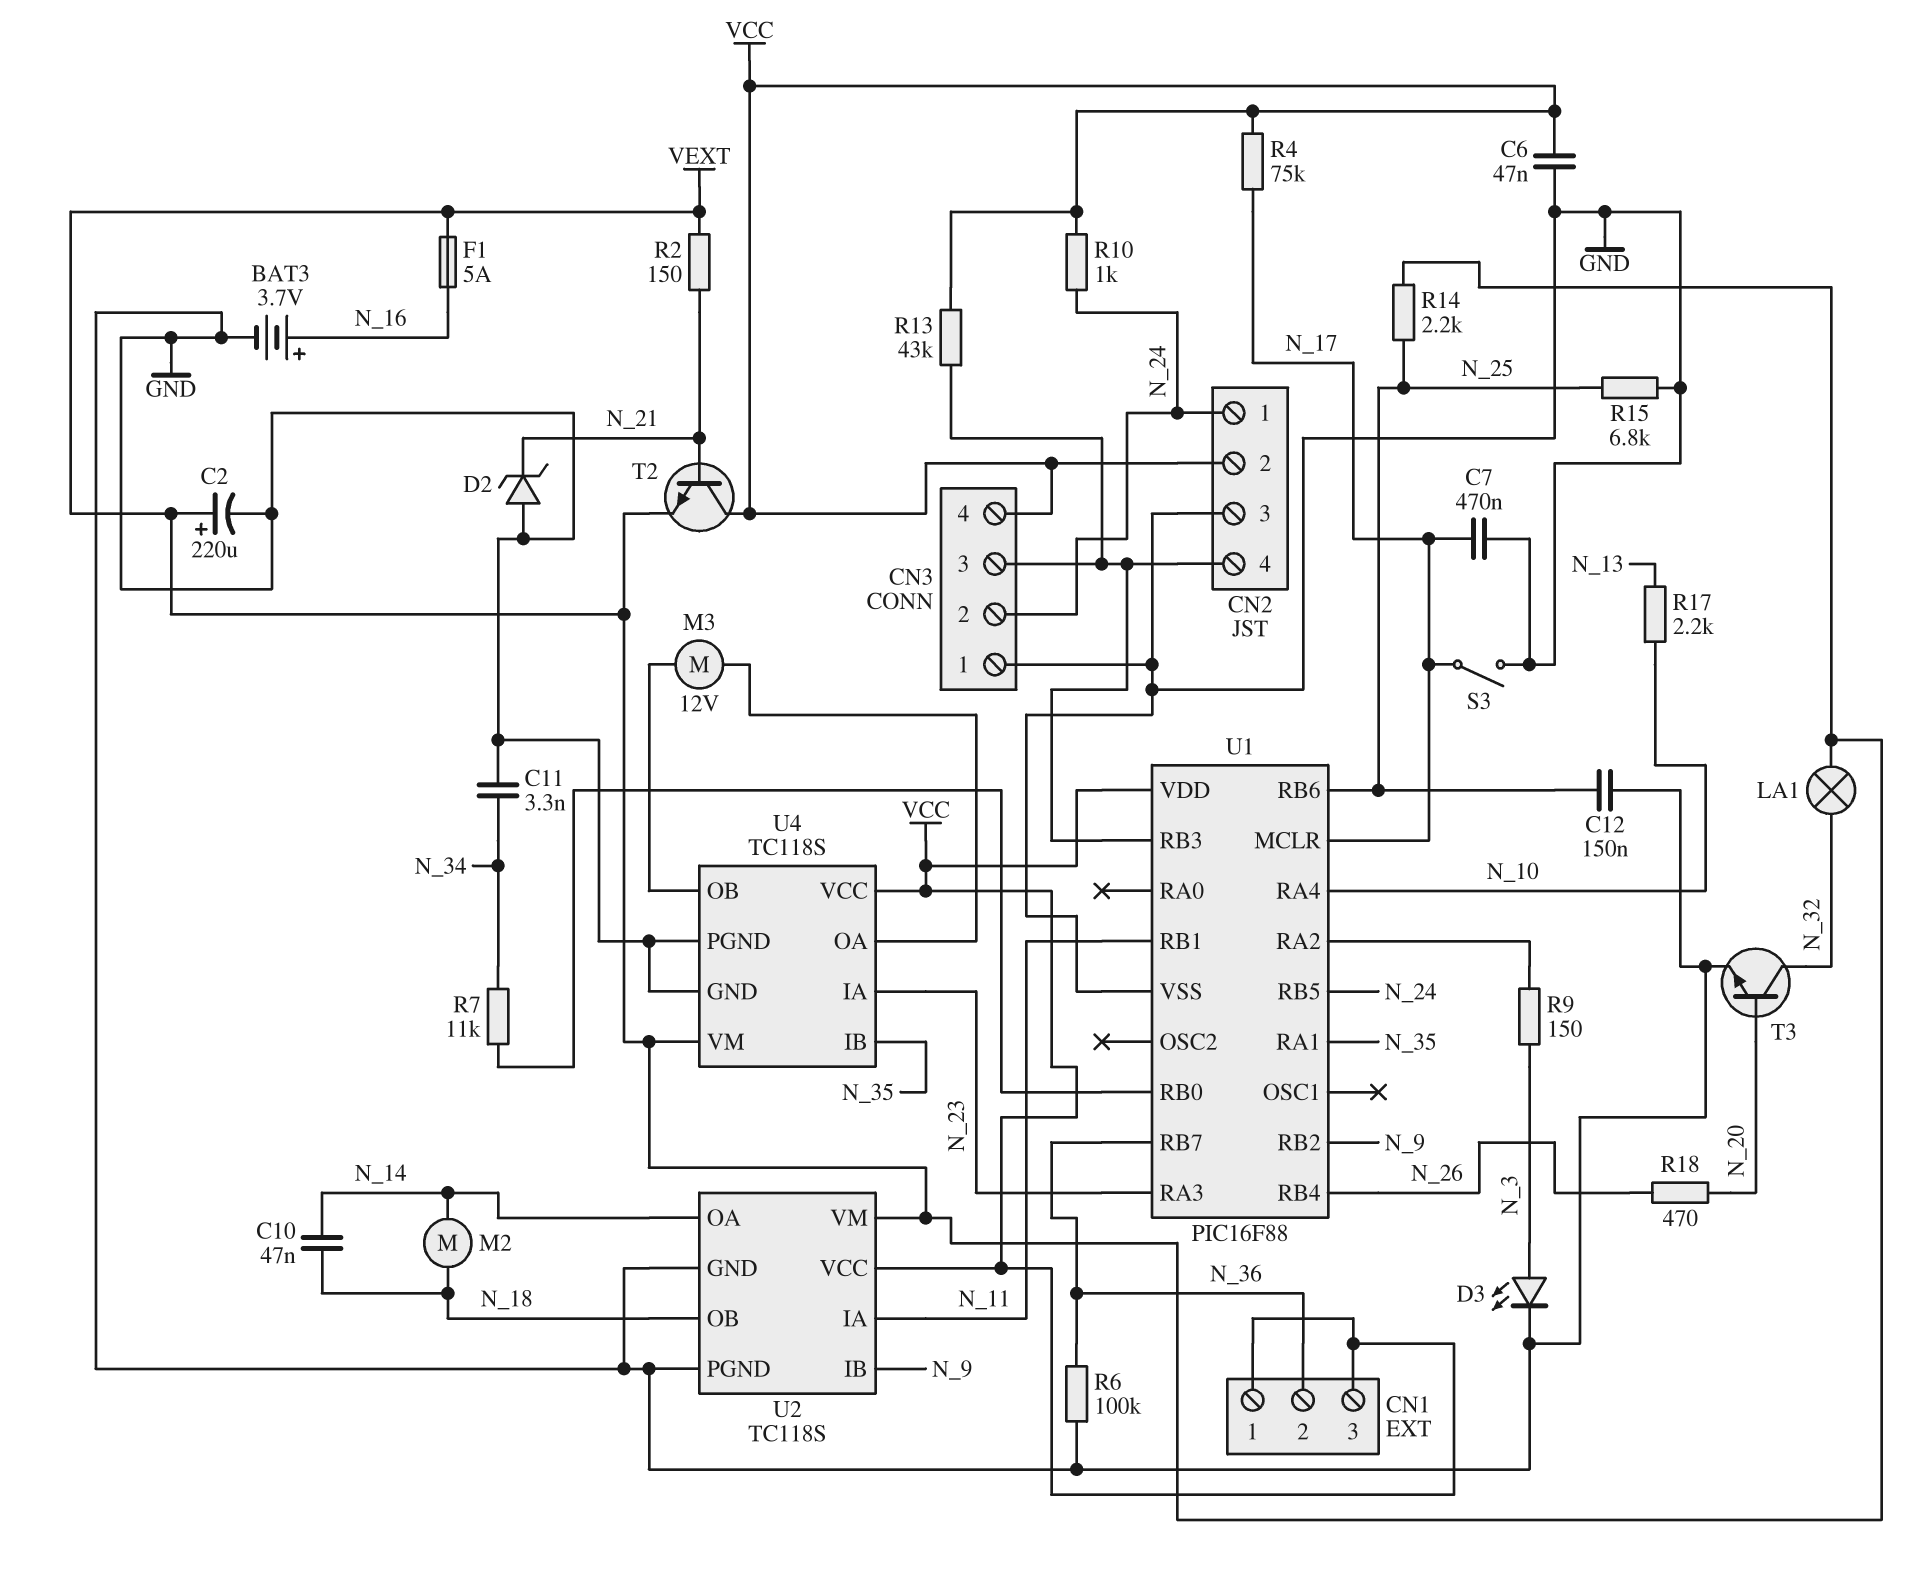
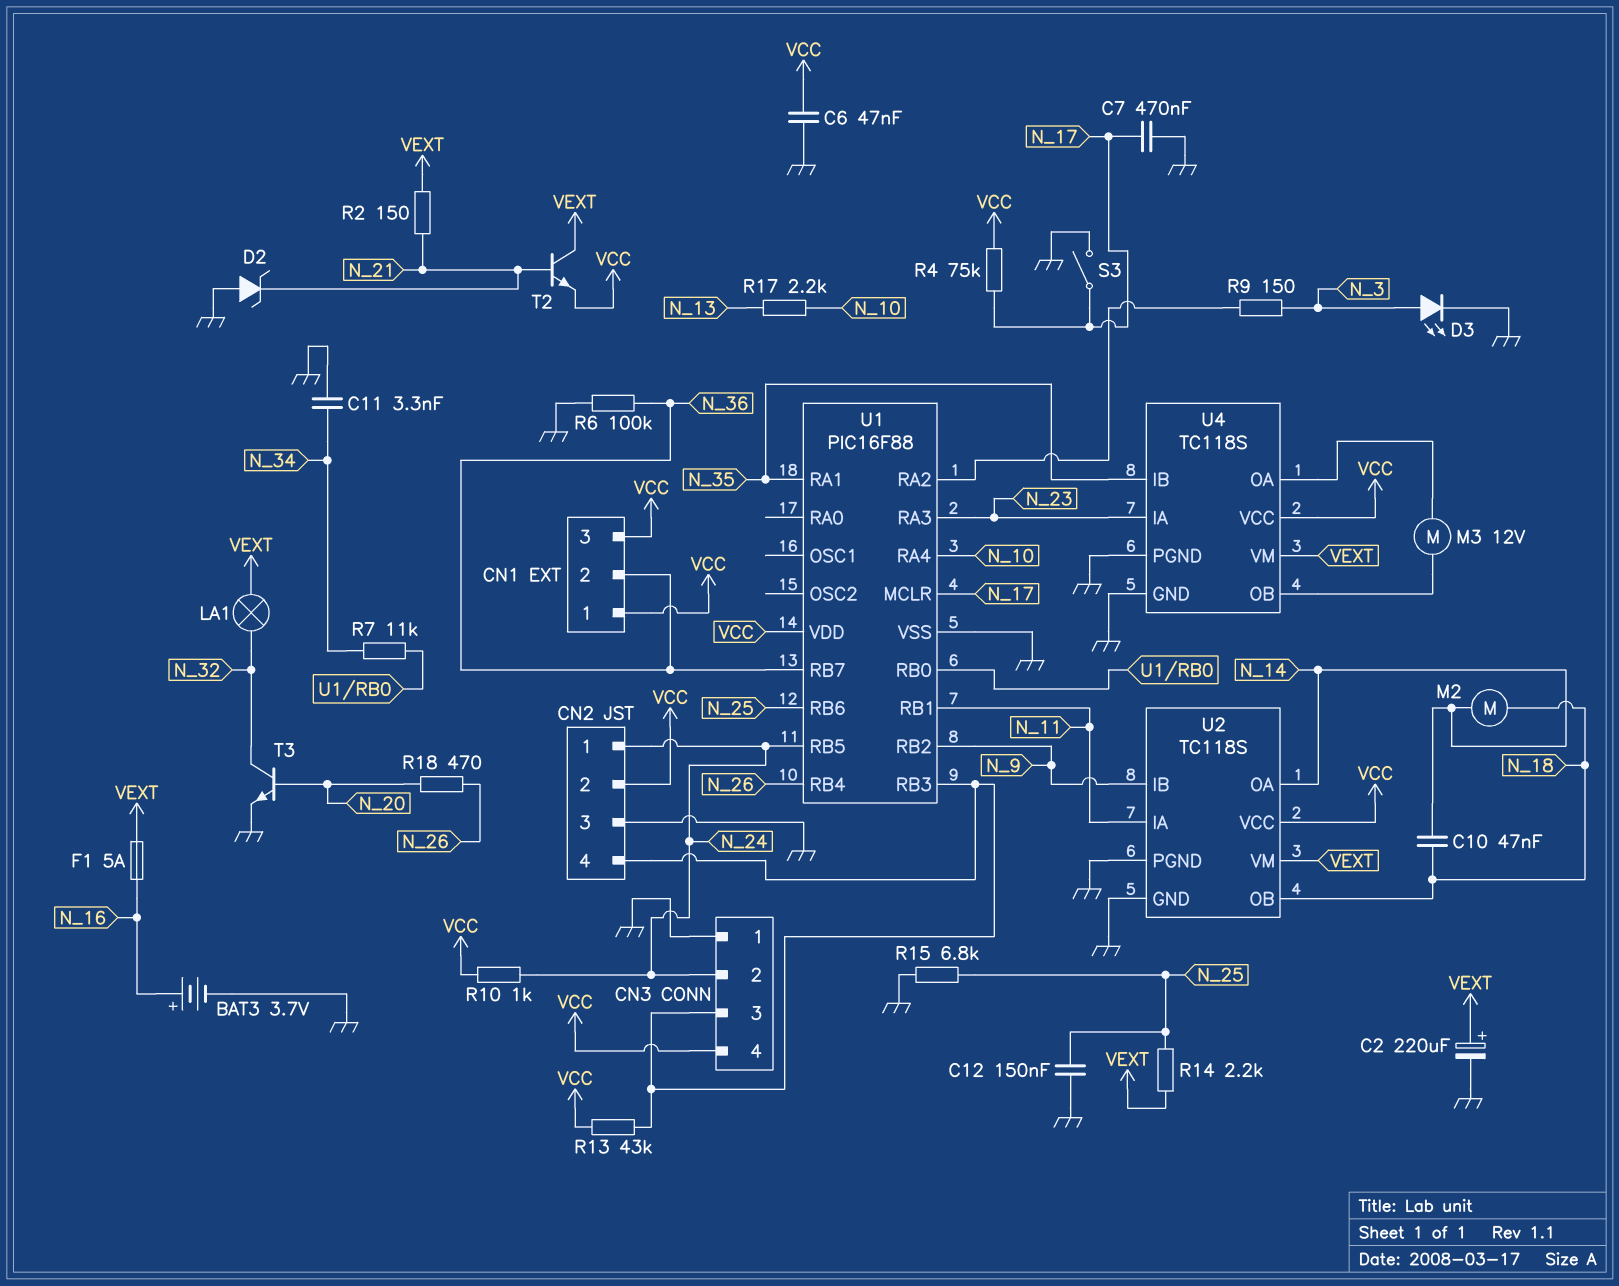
T2: NPN (B N_21, C VCC, E VEXT) -> NPN (B N_21, C VEXT, E VCC)

